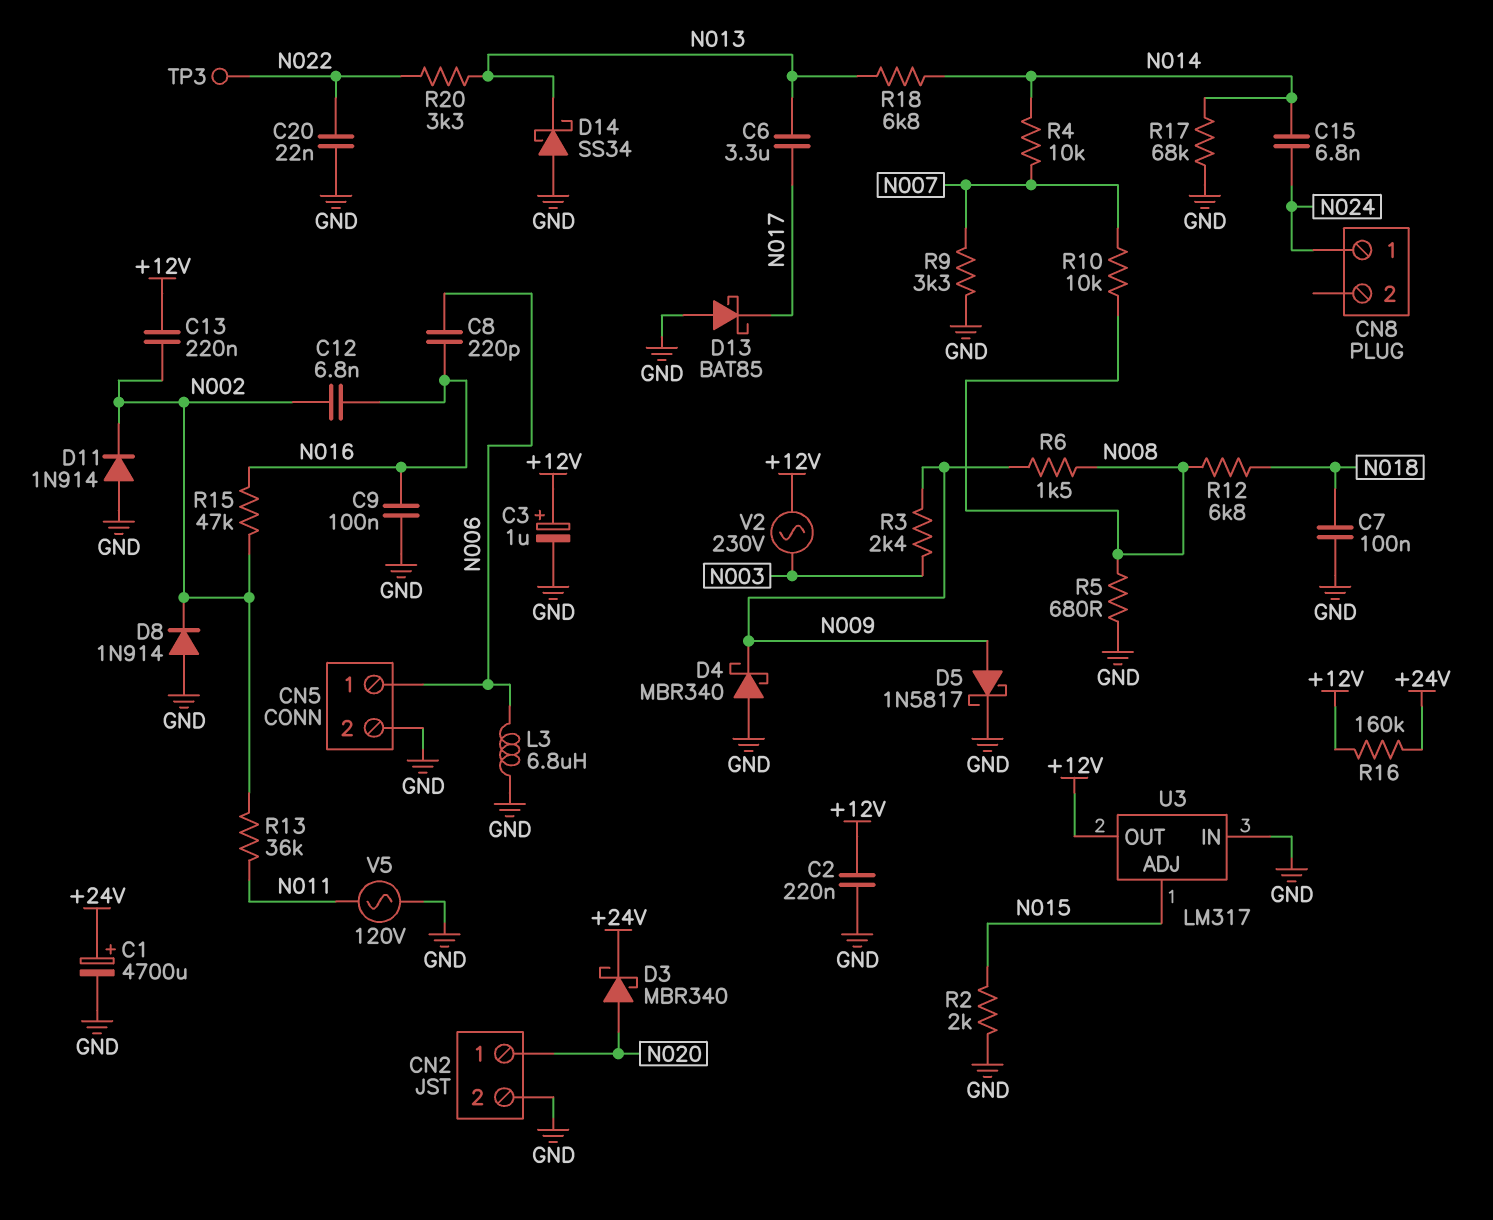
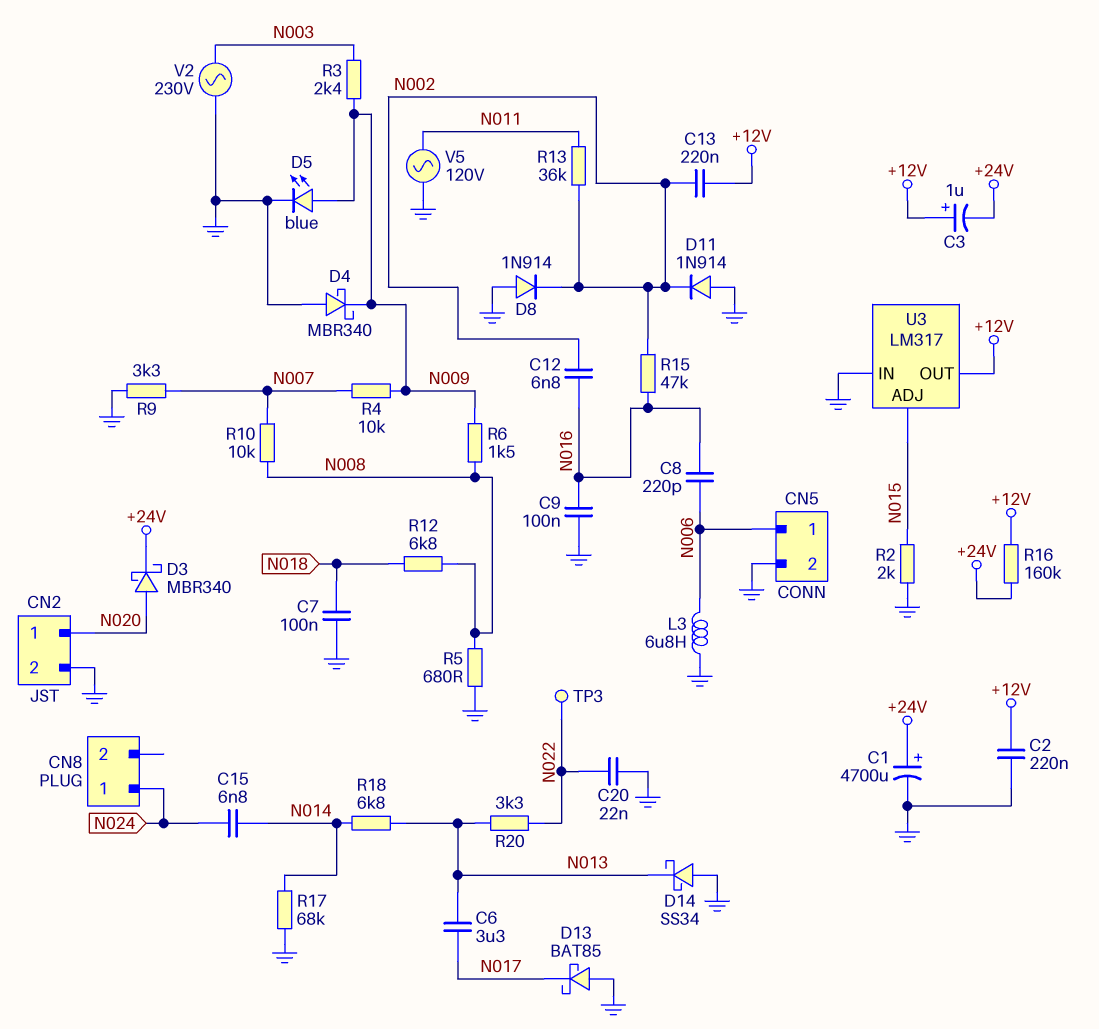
C3: 1uF (plus +12V, minus GND) -> 1uF (plus +12V, minus +24V)
D5: schottky 1N5817 (A N009, K GND) -> LED blue (A N009, K GND)
R4: 10k (N007, N014) -> 10k (N007, N009)
V2: AC 230V (+12V, N003) -> AC 230V (GND, N003)

